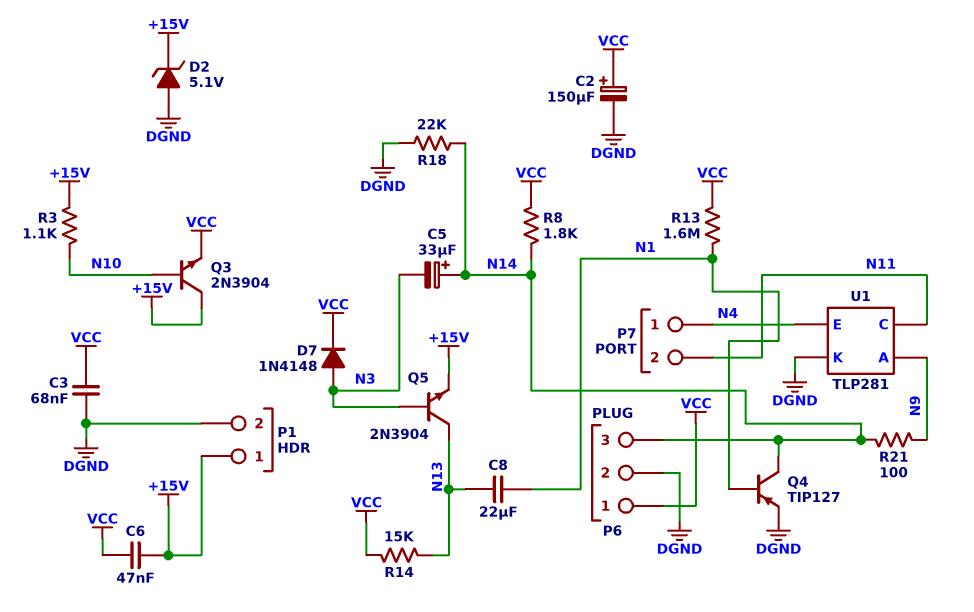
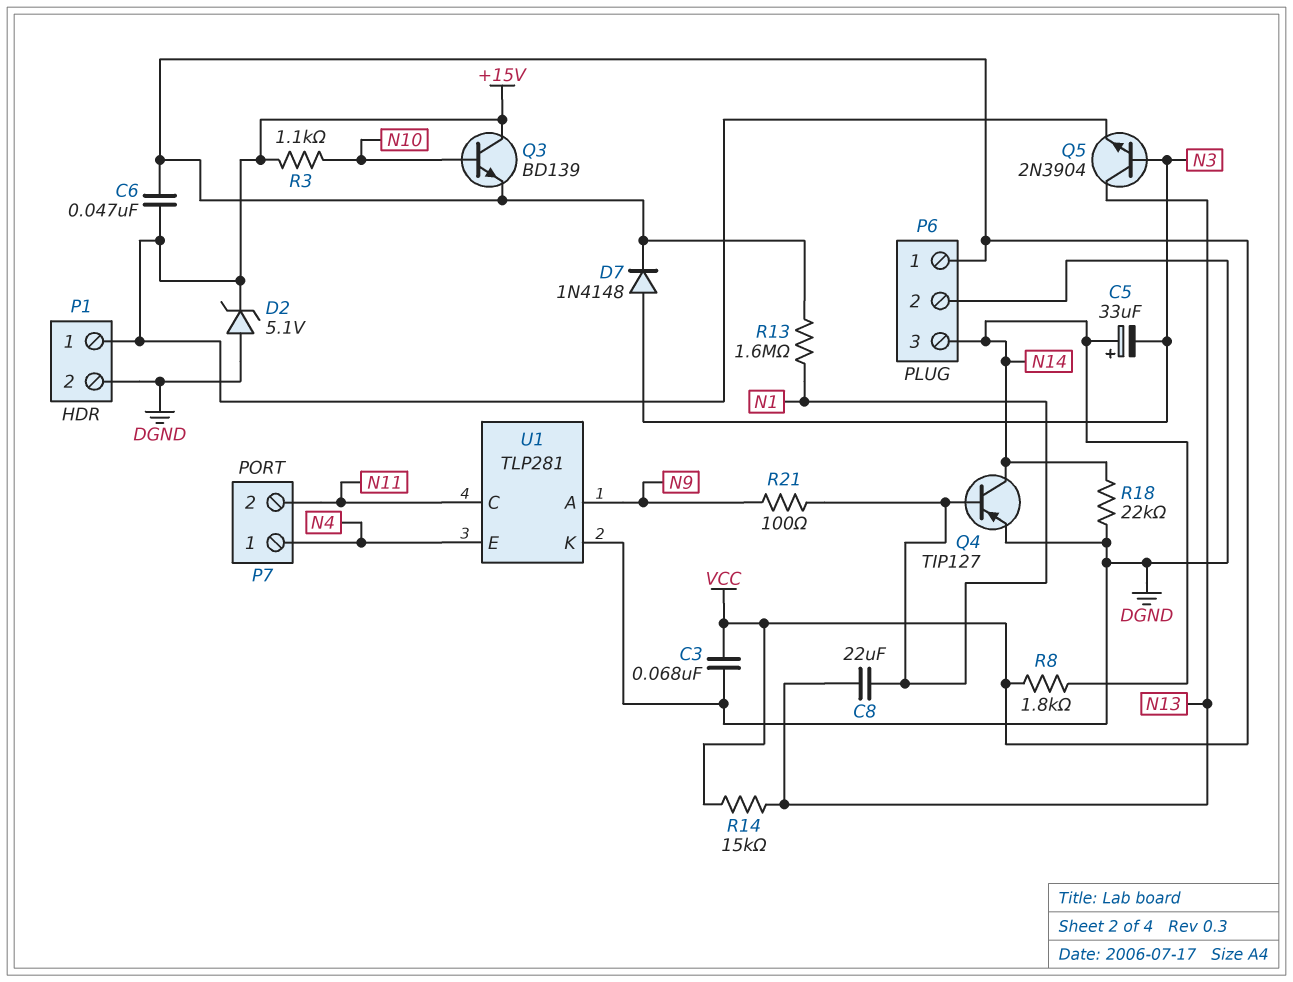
C2: 150uF (plus VCC, minus DGND) -> none
Q3: NPN 2N3904 (B N10, C +15V, E VCC) -> NPN BD139 (B N10, C +15V, E VCC)
R21: 100 (N9, N14) -> 100 (N1, N9)

